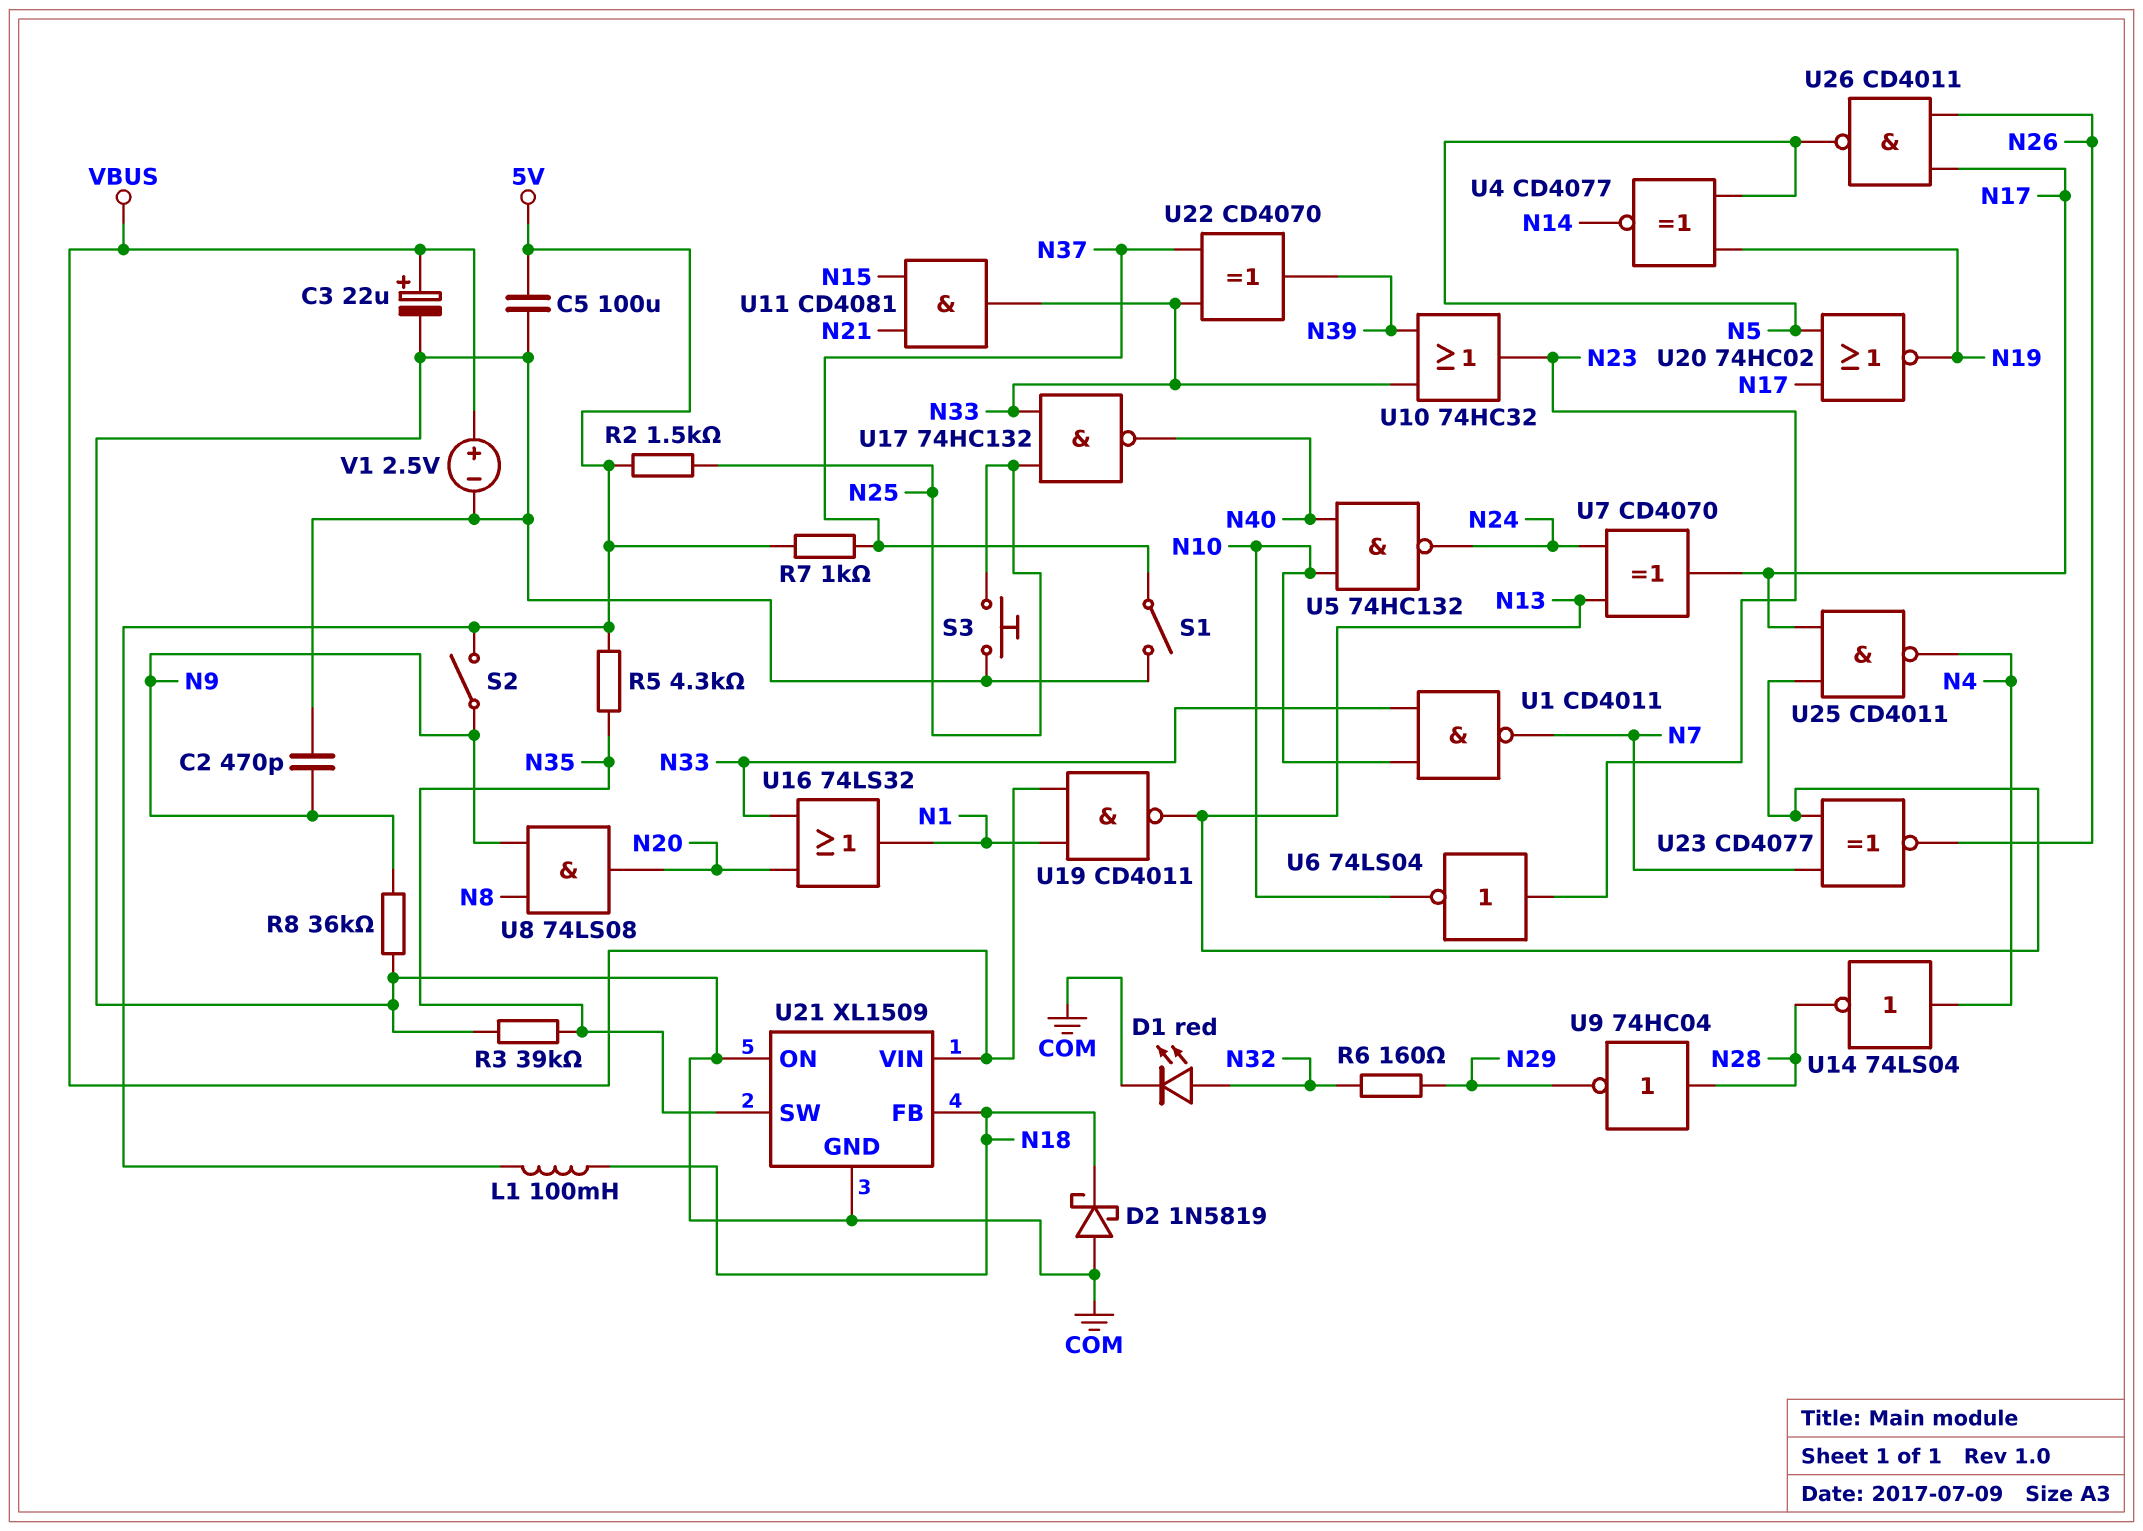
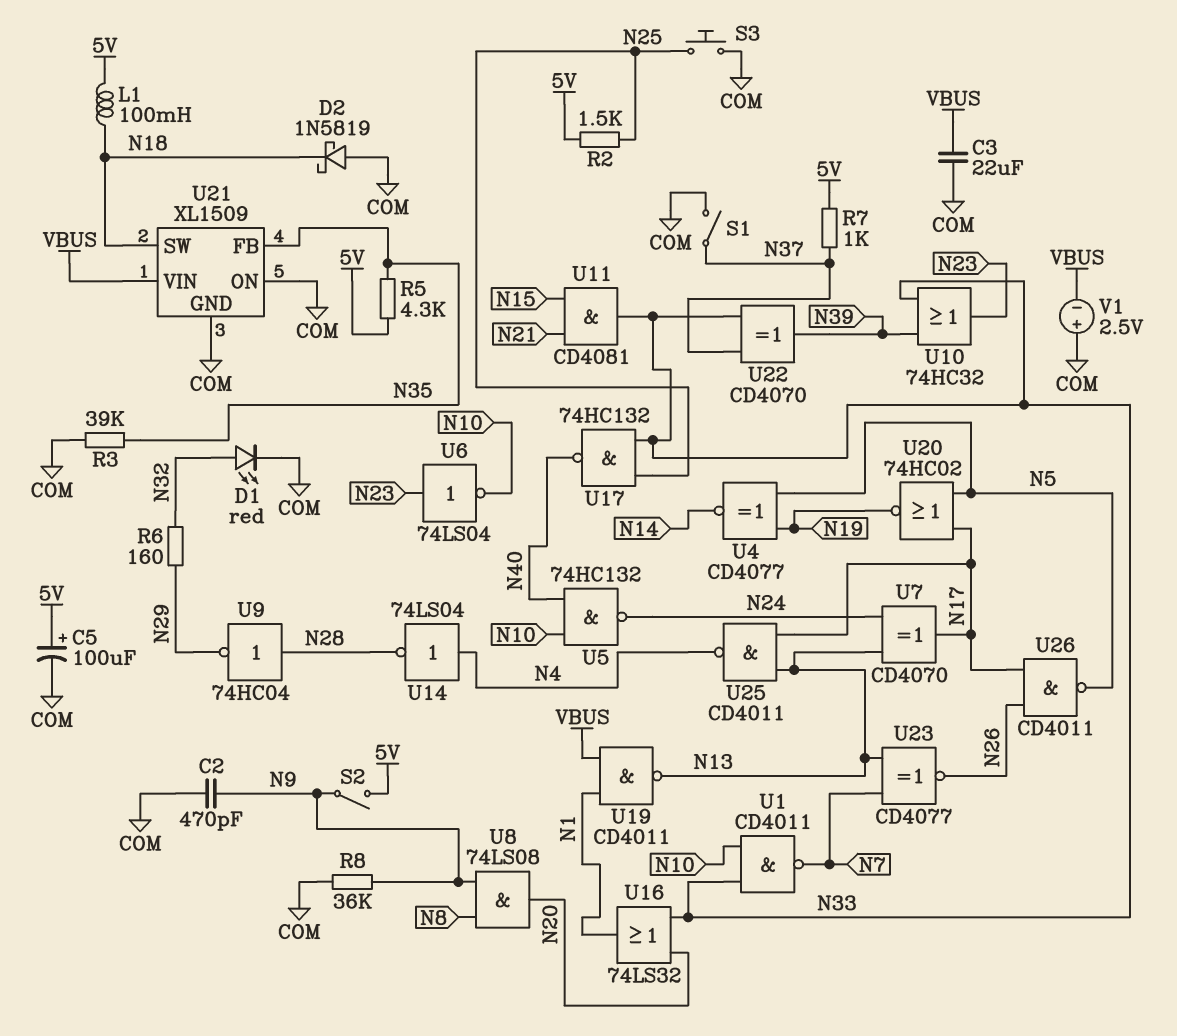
C3: 22uF (plus VBUS, minus COM) -> 22uF (COM, VBUS)
C5: 100uF (5V, COM) -> 100uF (plus 5V, minus COM)
U21 pin FB: N18 -> N35
U21 pin SW: N35 -> N18
V1: 2.5V (plus VBUS, minus COM) -> 2.5V (plus COM, minus VBUS)

